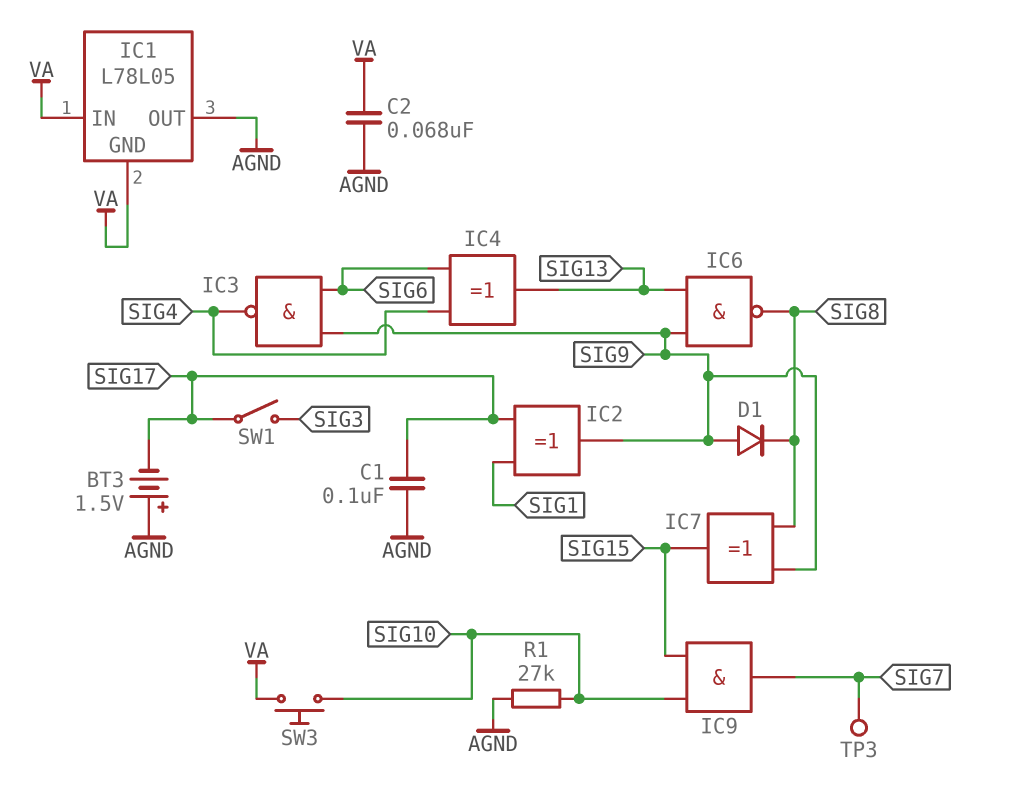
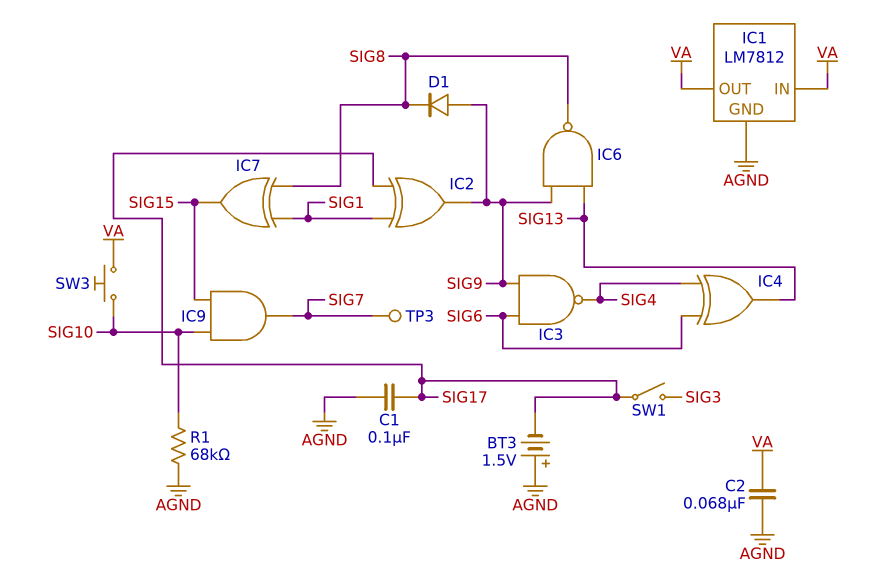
IC1: L78L05 -> LM7812
IC1 pin GND: VA -> AGND
IC1 pin OUT: AGND -> VA
IC7: XOR (in SIG8, in SIG9, out SIG15) -> XOR (in SIG1, in SIG8, out SIG15)
R1: 27k (AGND, SIG10) -> 68k (AGND, SIG10)

